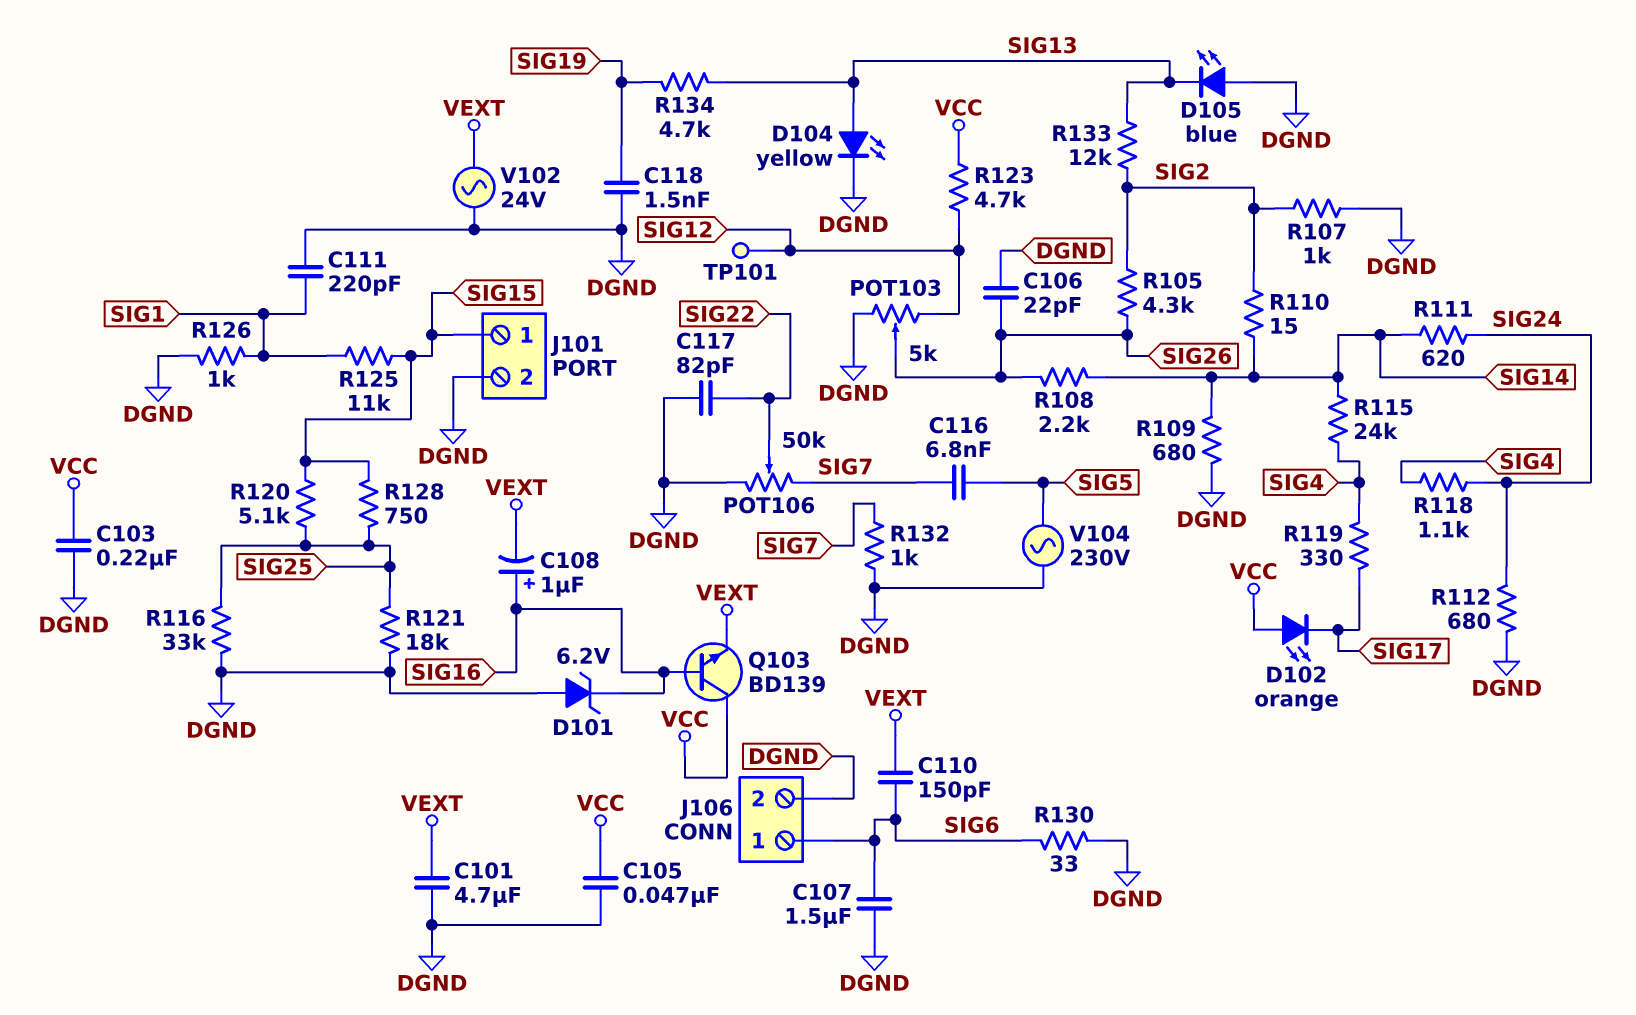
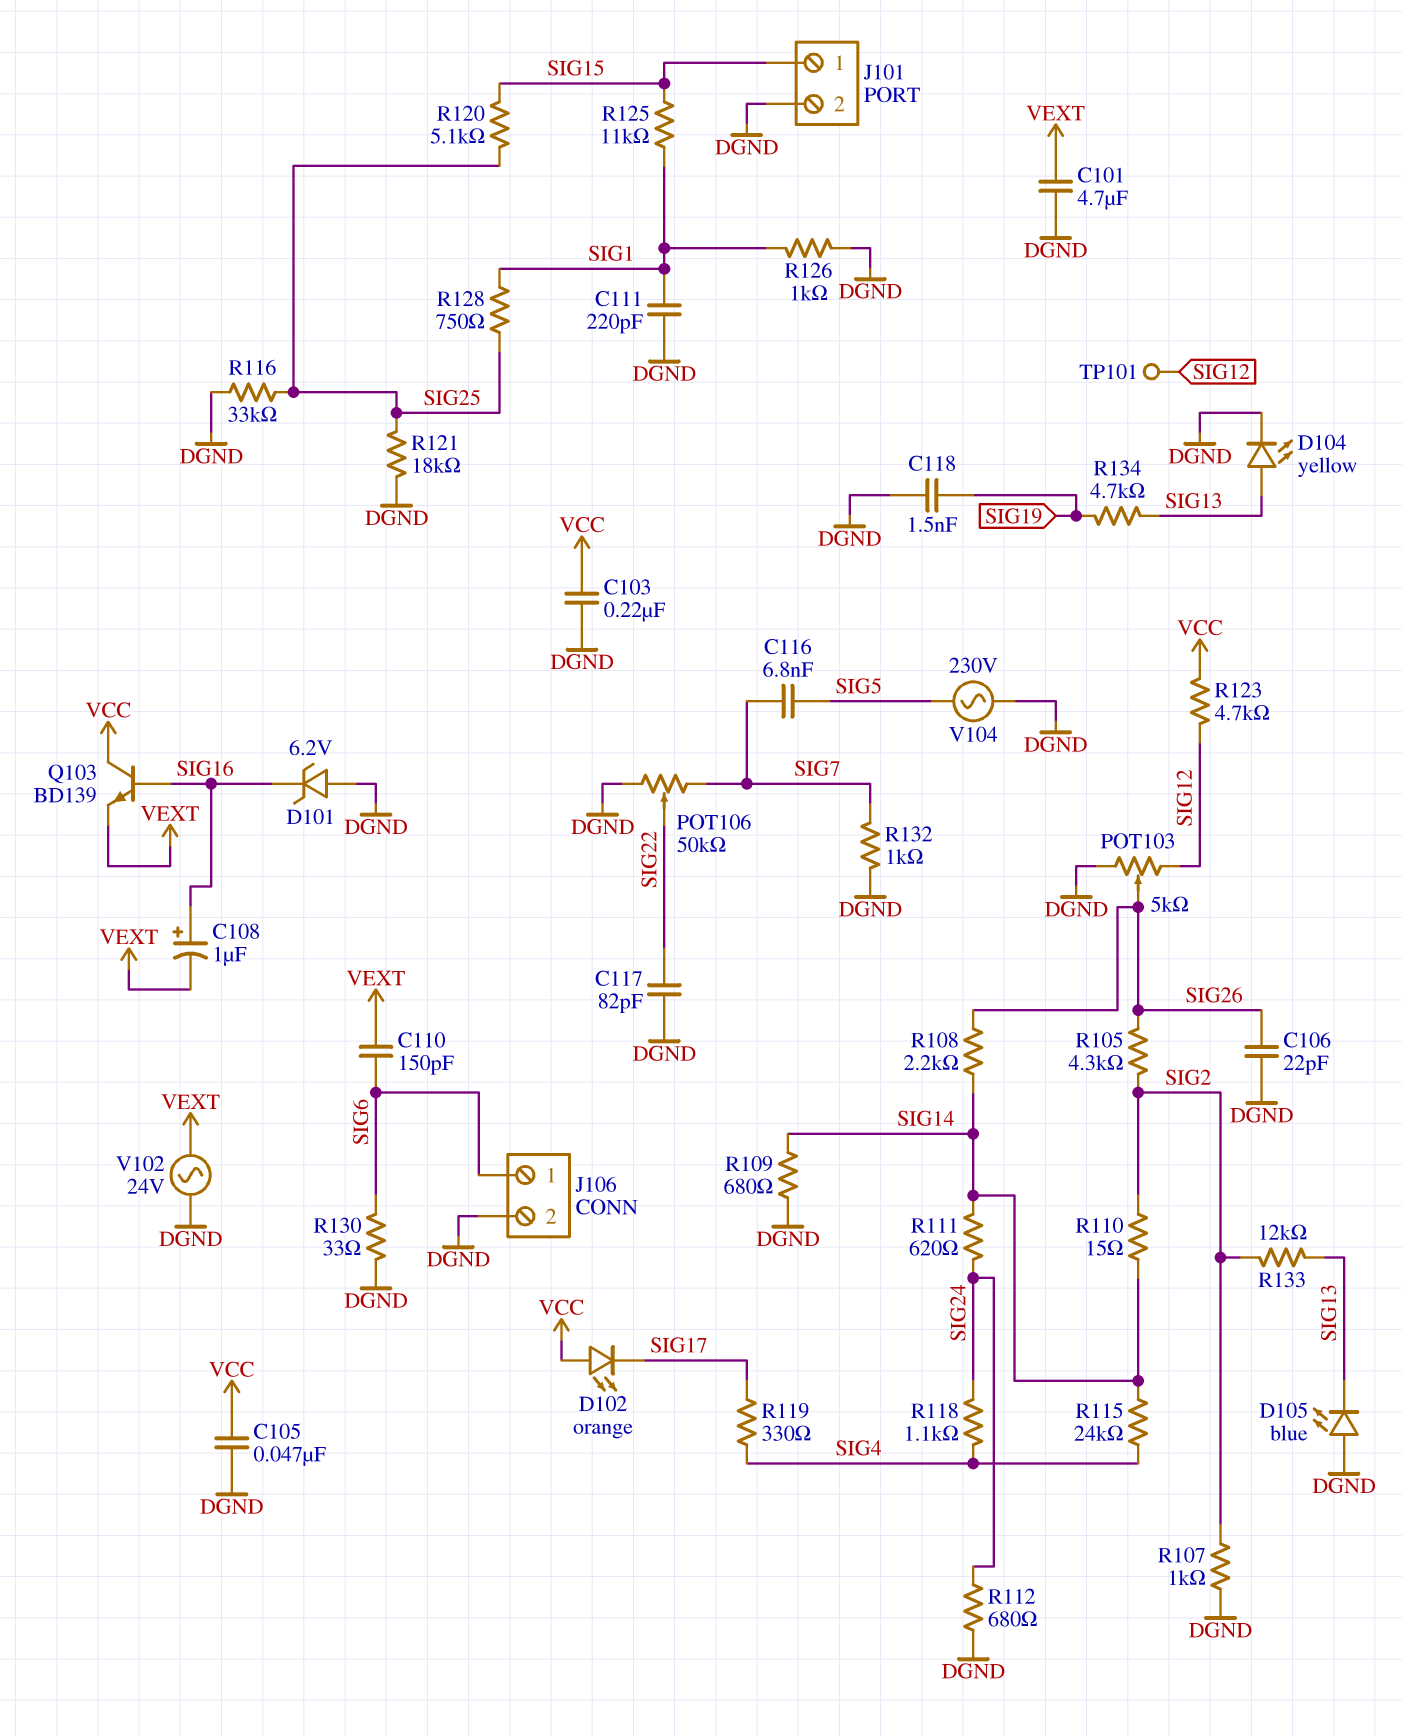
C107: 1.5uF (DGND, SIG6) -> none
R128: 750 (SIG15, SIG25) -> 750 (SIG1, SIG25)

